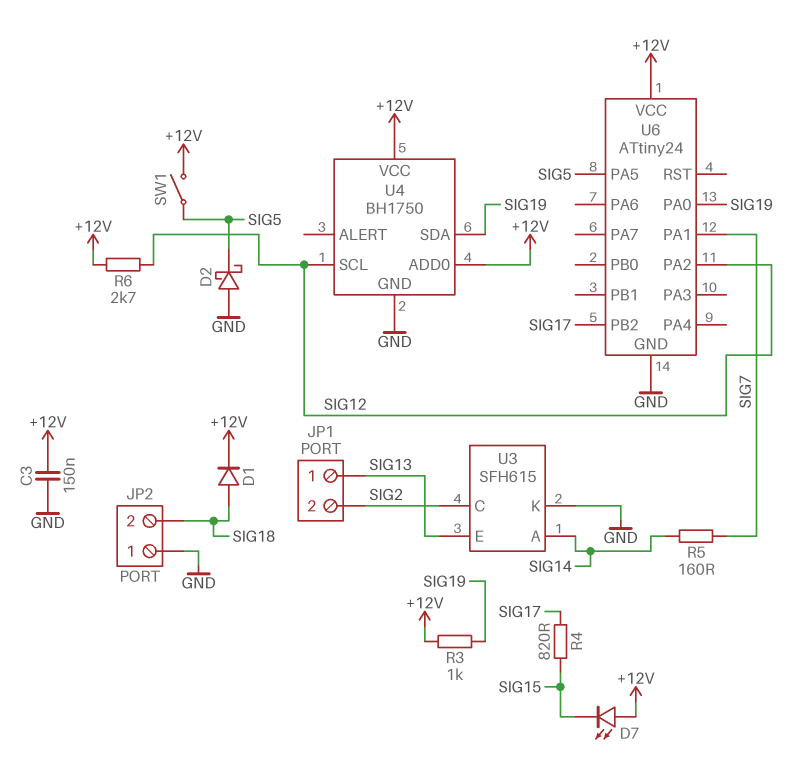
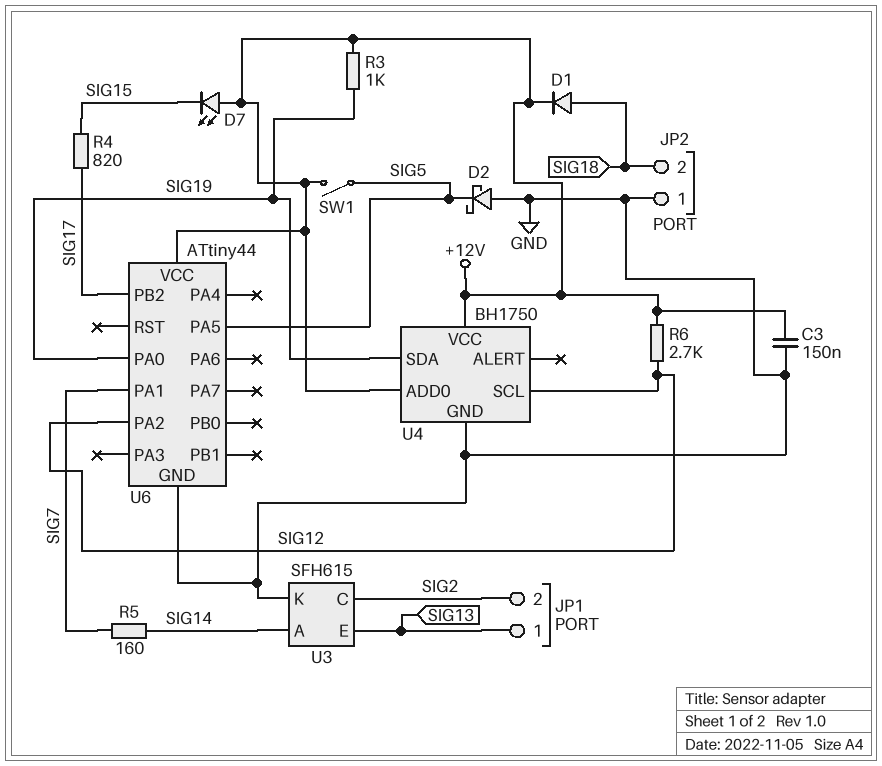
U6: ATtiny24 -> ATtiny44

